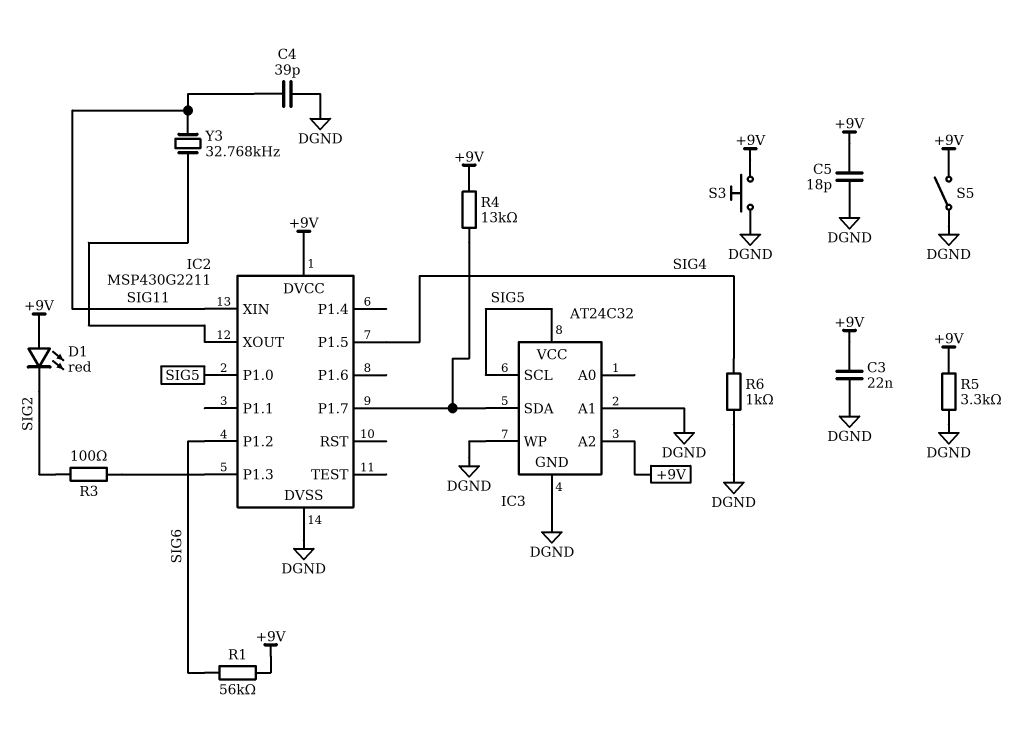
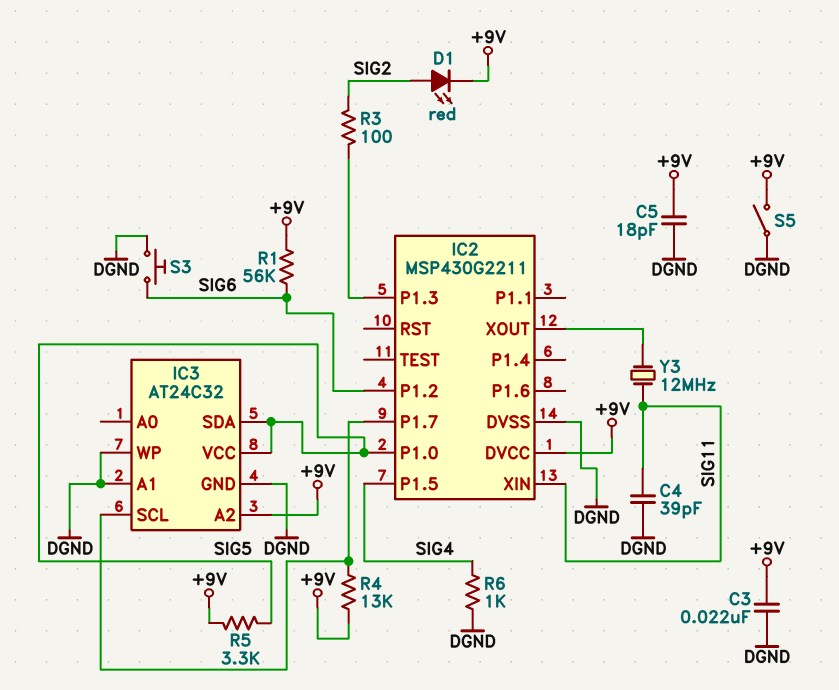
D1: LED red (A +9V, K SIG2) -> LED red (A SIG2, K +9V)
IC3 pin SCL: SIG5 -> IC2/P1.7
IC3 pin SDA: IC2/P1.7 -> SIG5
R5: 3.3k (+9V, DGND) -> 3.3k (+9V, SIG5)
S3: button (+9V, DGND) -> button (DGND, SIG6)
Y3: 32.768kHz (IC2/XOUT, SIG11) -> 12MHz (IC2/XOUT, SIG11)

